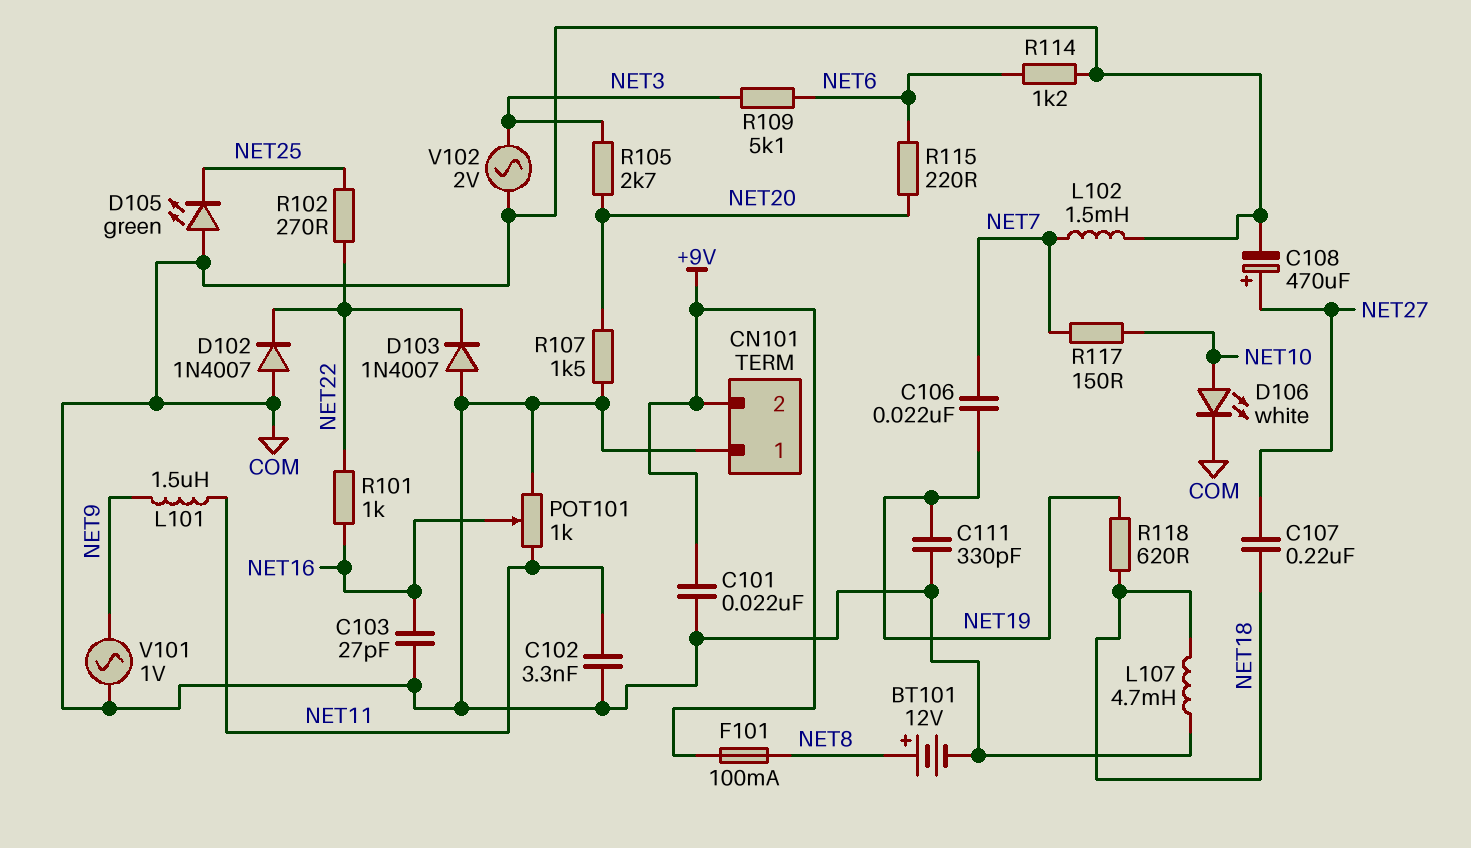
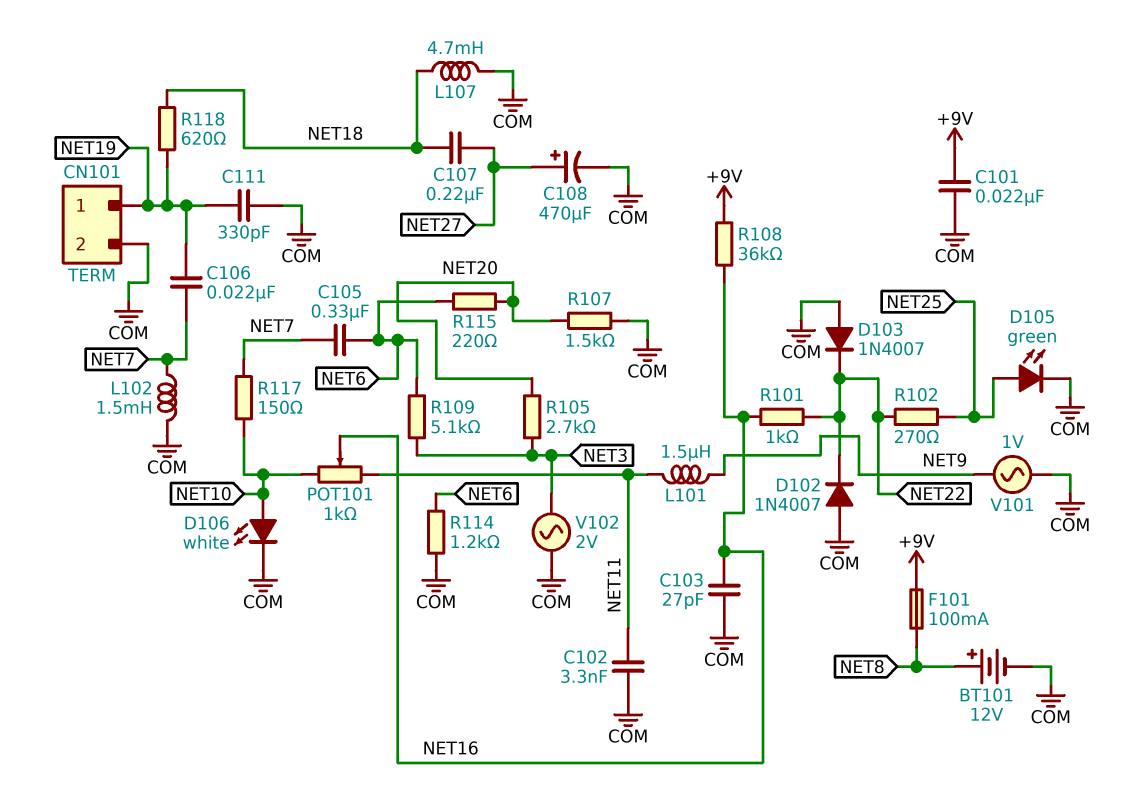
C105: none -> 330nF (NET6, NET7)
CN101 pin 1: COM -> NET19
CN101 pin 2: +9V -> COM
D105: LED green (A COM, K NET25) -> LED green (A NET25, K COM)
POT101: 1k (COM, NET11, wiper NET16) -> 1k (NET10, NET11, wiper NET16)
R108: none -> 36k (+9V, NET16)

